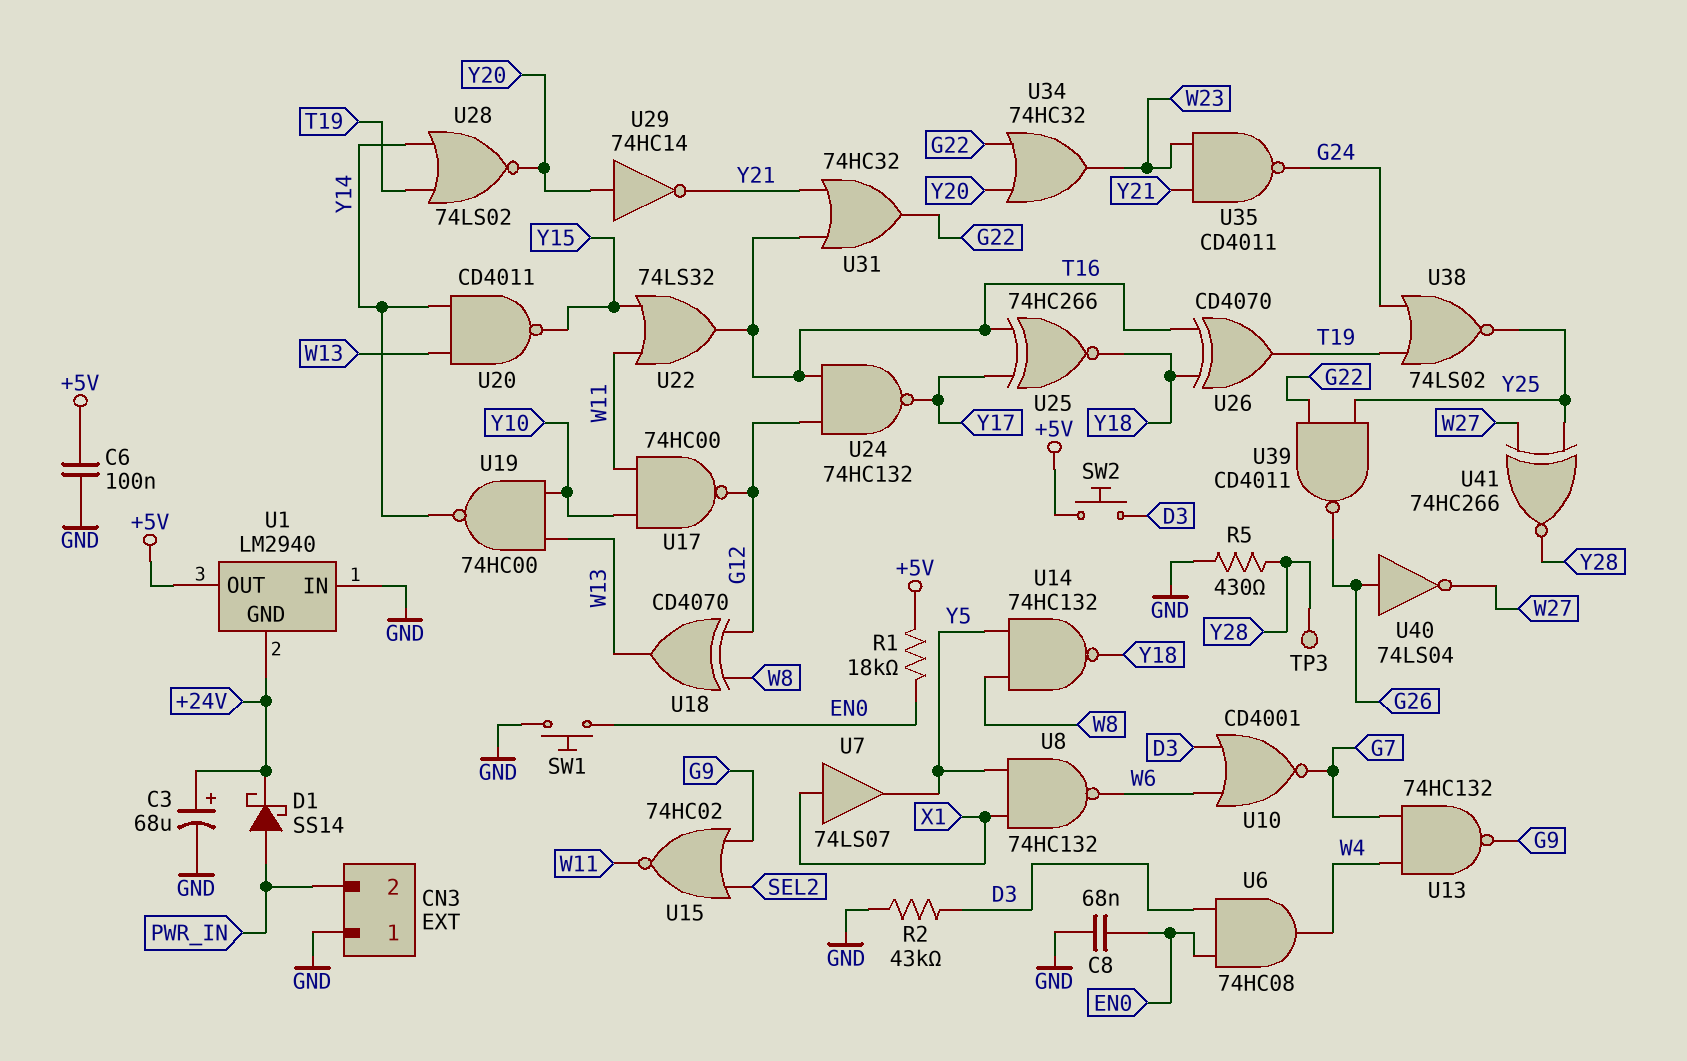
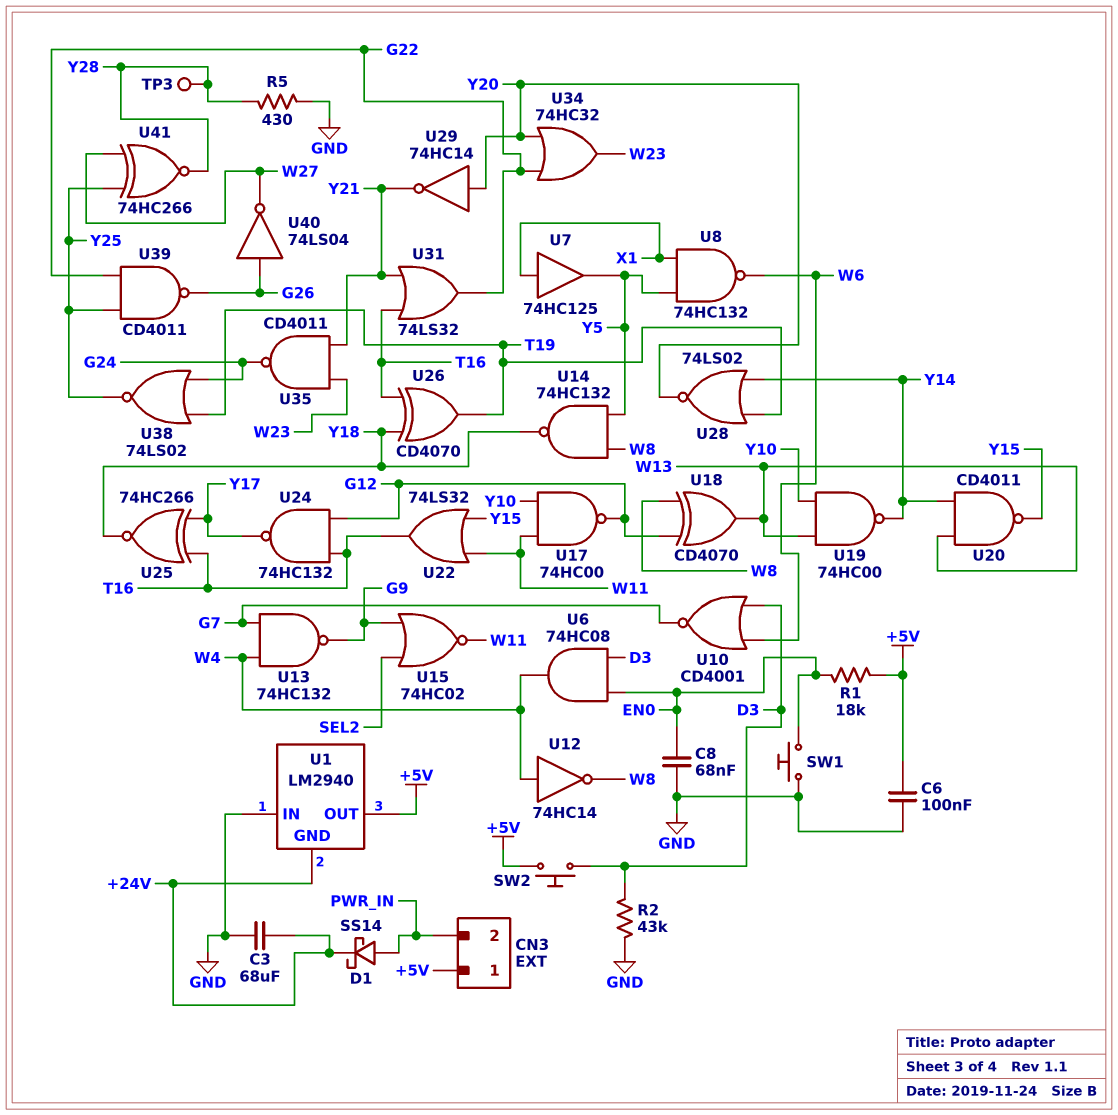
C3: 68uF (plus +24V, minus GND) -> 68uF (+24V, GND)
CN3 pin 1: GND -> +5V
U7: buffer 74LS07 (in X1, out Y5) -> buffer 74HC125 (in X1, out Y5)
U12: none -> NOT 74HC14 (in W4, out W8)
U31: OR 74HC32 (in T16, in Y21, out G22) -> OR 74LS32 (in T16, in Y21, out G22)

